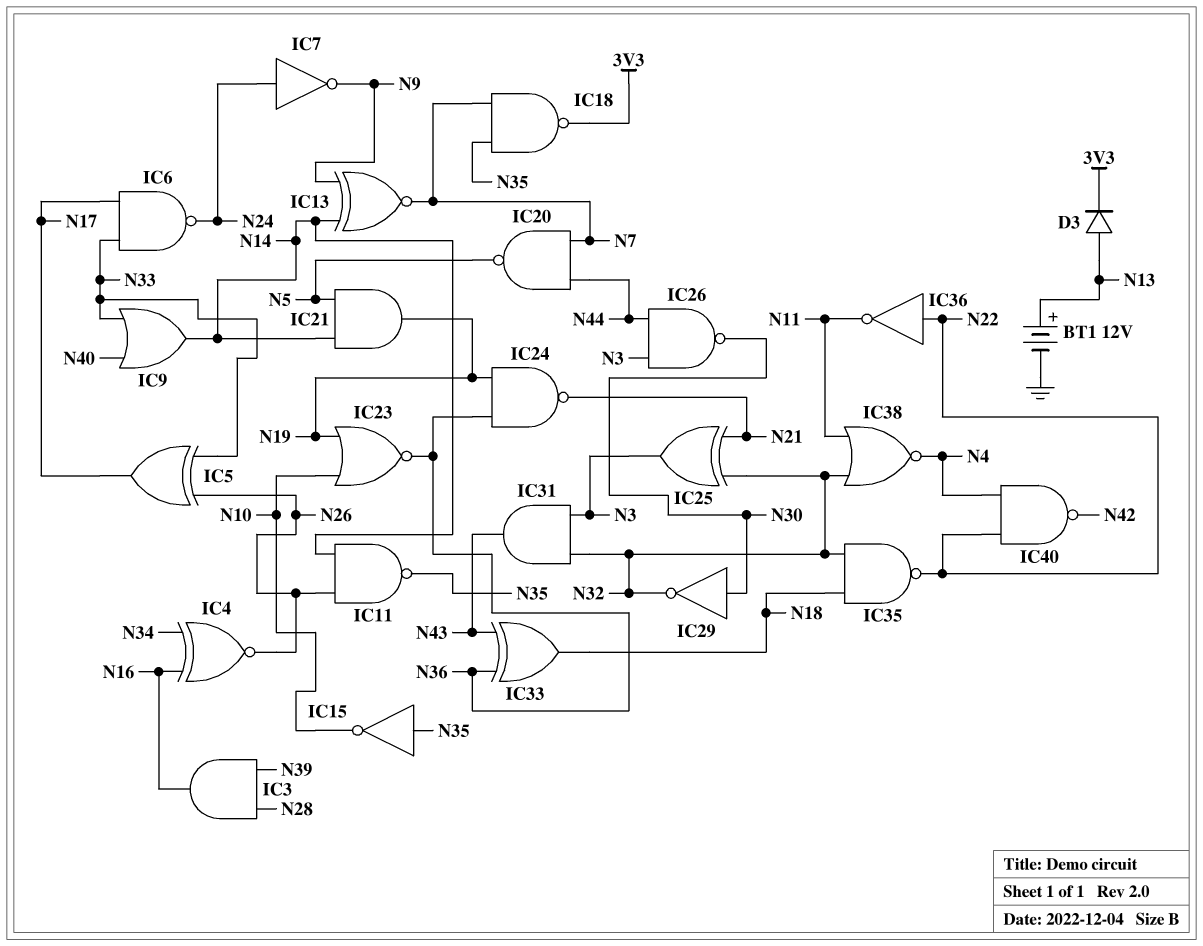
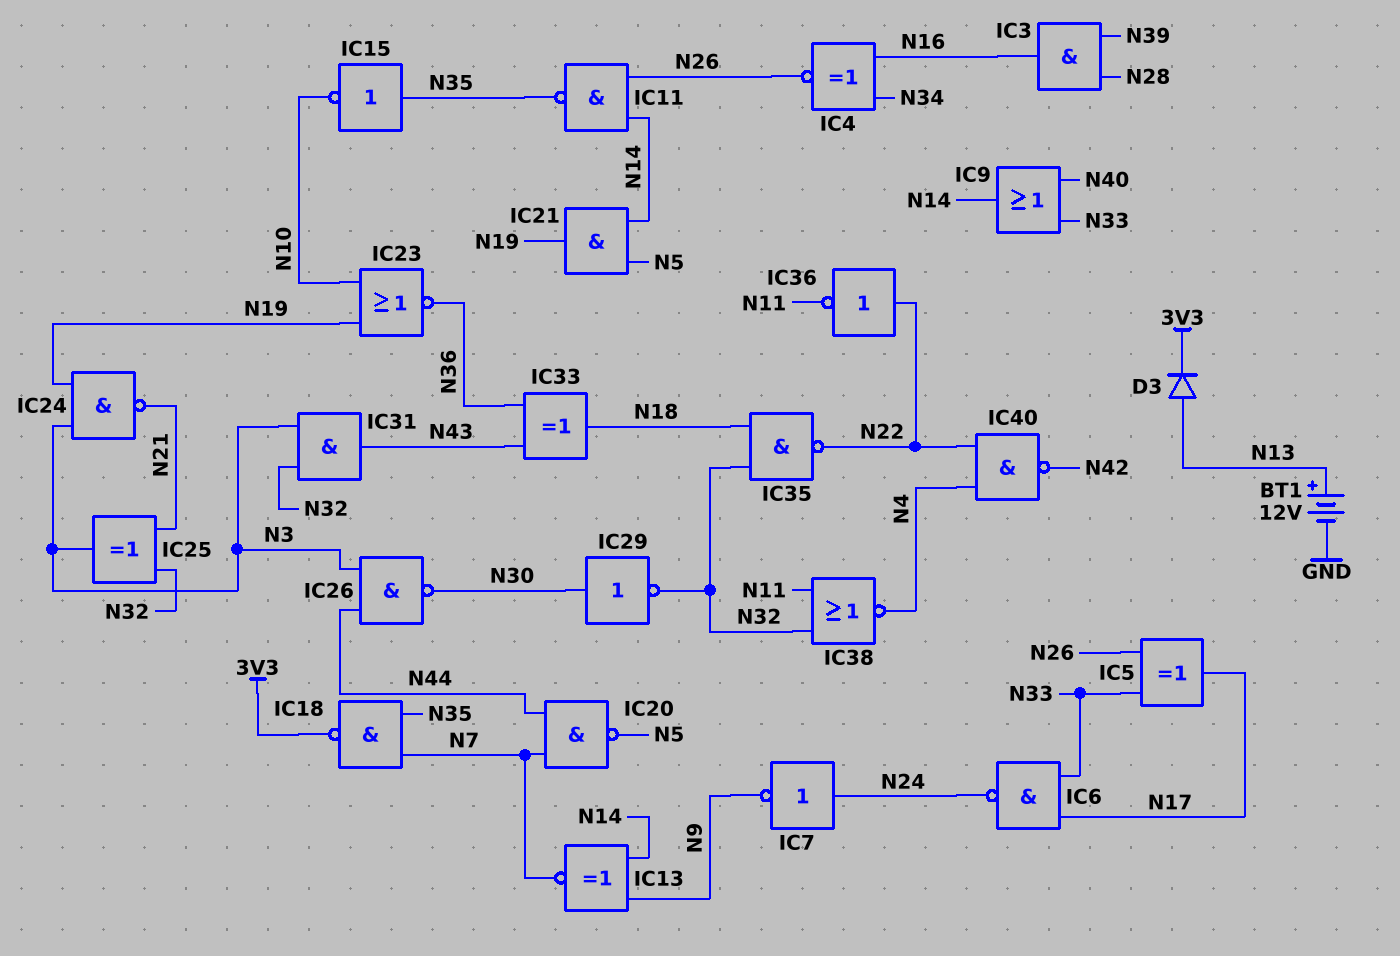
IC24: NAND (in N19, in N36, out N21) -> NAND (in N3, in N19, out N21)

